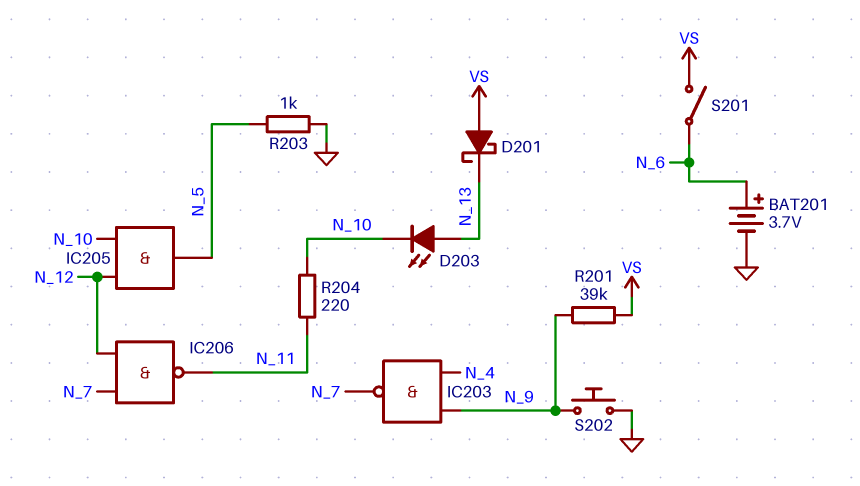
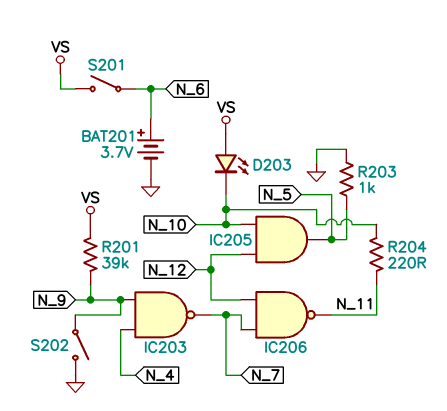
D201: schottky (A VS, K N_13) -> none
D203: LED (A N_13, K N_10) -> LED (A VS, K N_10)
S202: button (GND, N_9) -> switch (GND, N_9)

